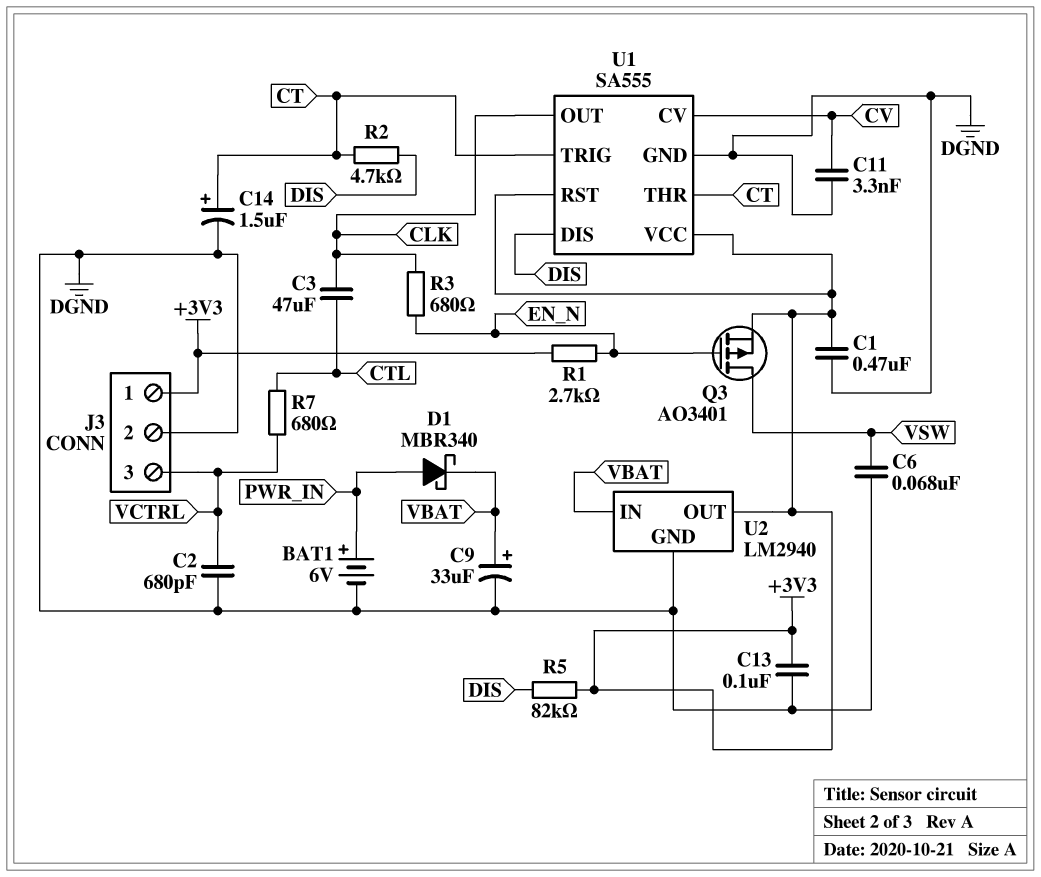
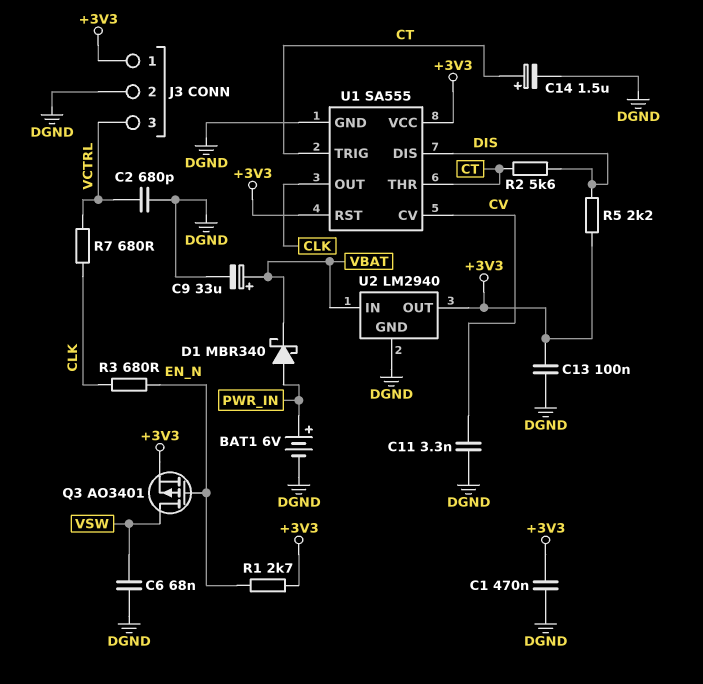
C3: 47uF (CLK, CTL) -> none
R2: 4.7k (CT, DIS) -> 5.6k (CT, DIS)
R5: 82k (+3V3, DIS) -> 2.2k (+3V3, DIS)
R7: 680 (CTL, VCTRL) -> 680 (CLK, VCTRL)

